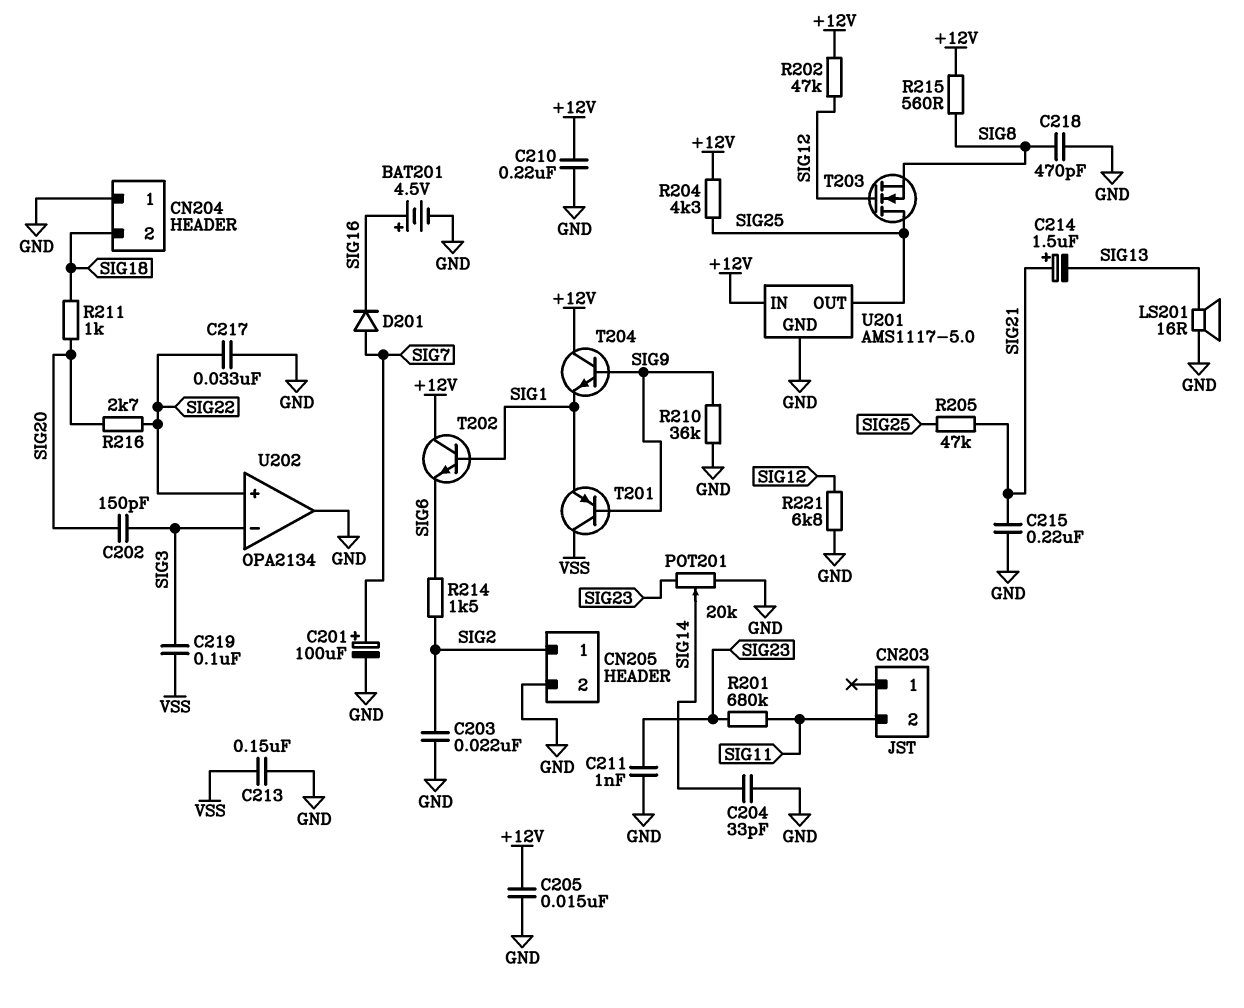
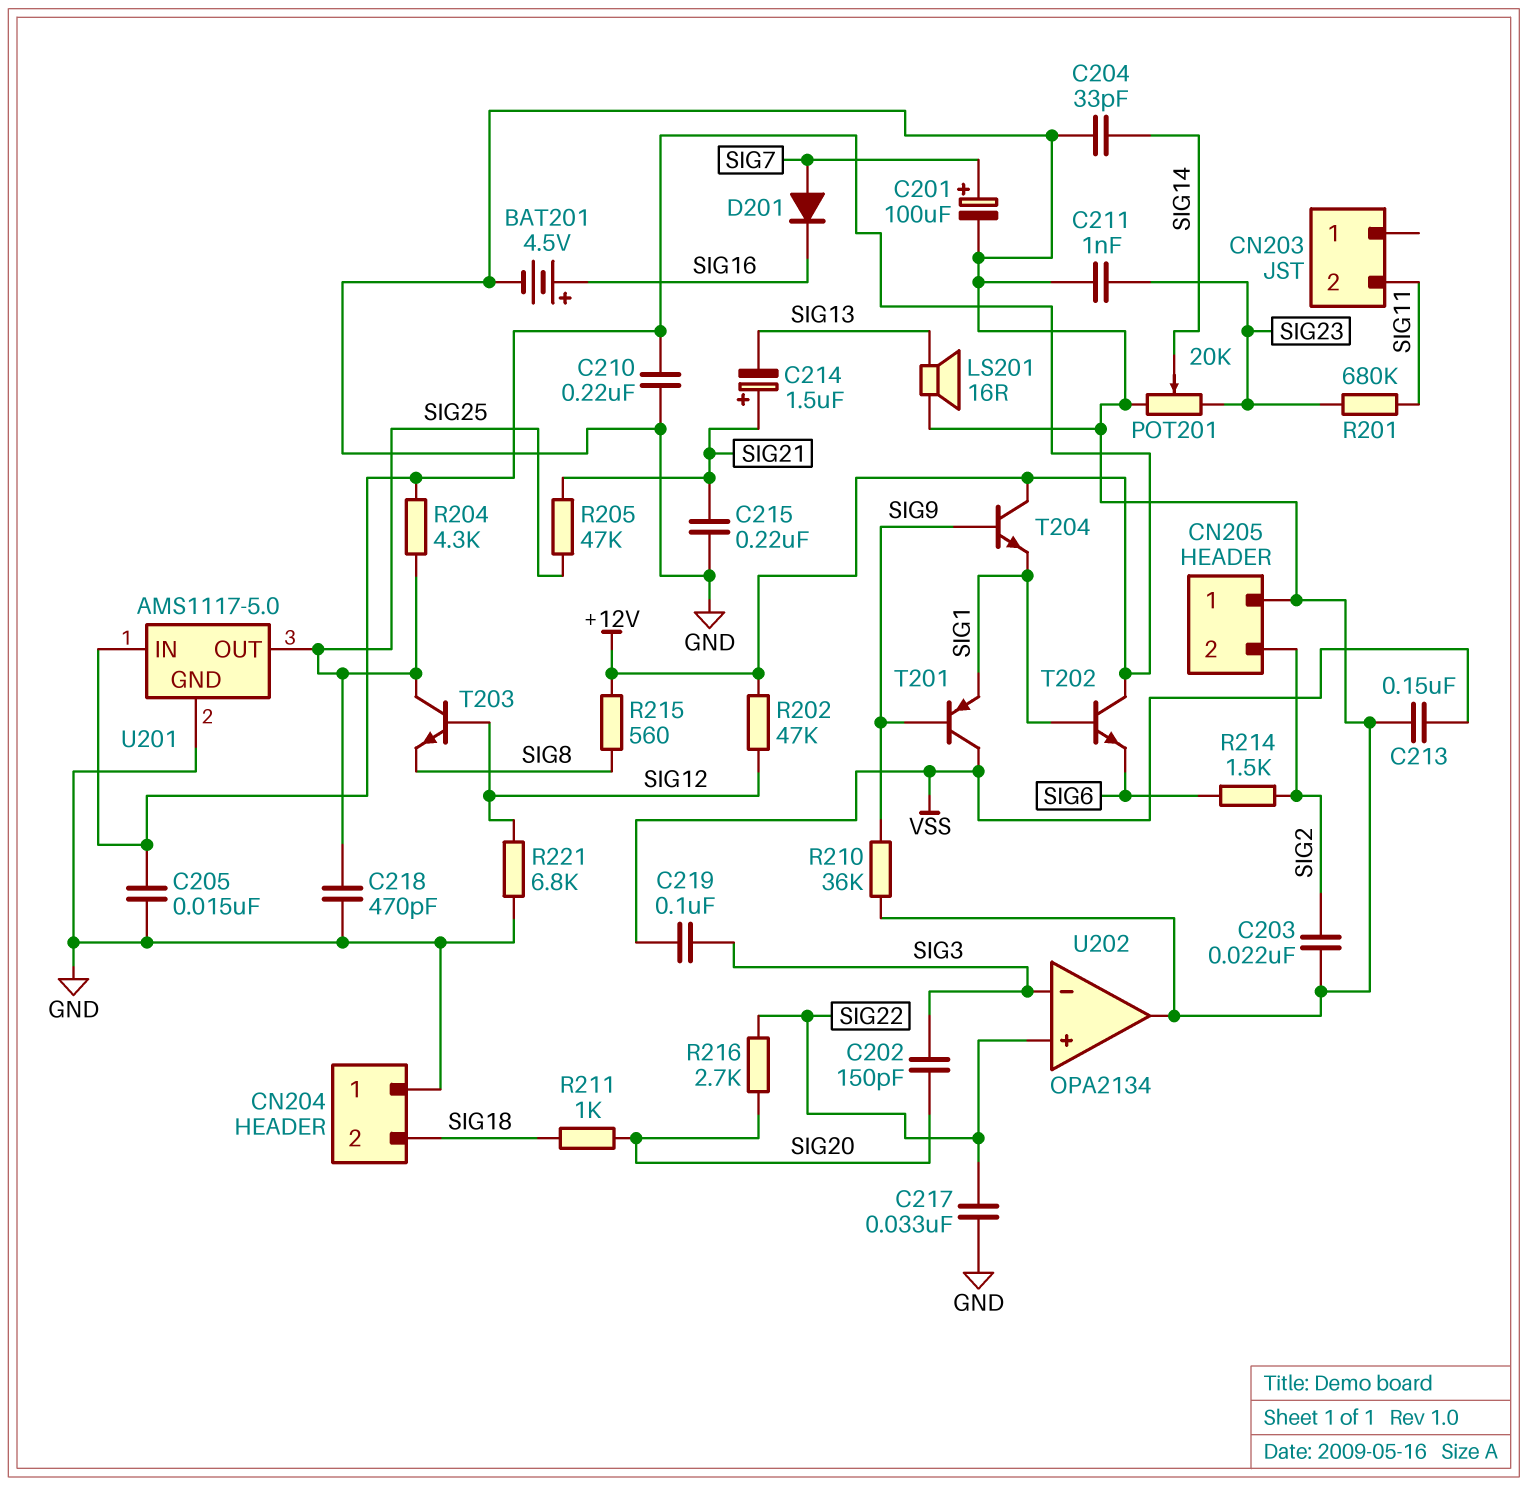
C218: 470pF (GND, SIG8) -> 470pF (GND, SIG25)
CN205 pin 1: SIG2 -> GND
CN205 pin 2: GND -> SIG2
T203: NMOS (G SIG12, D SIG25, S SIG8) -> NPN (B SIG12, C SIG25, E SIG8)

